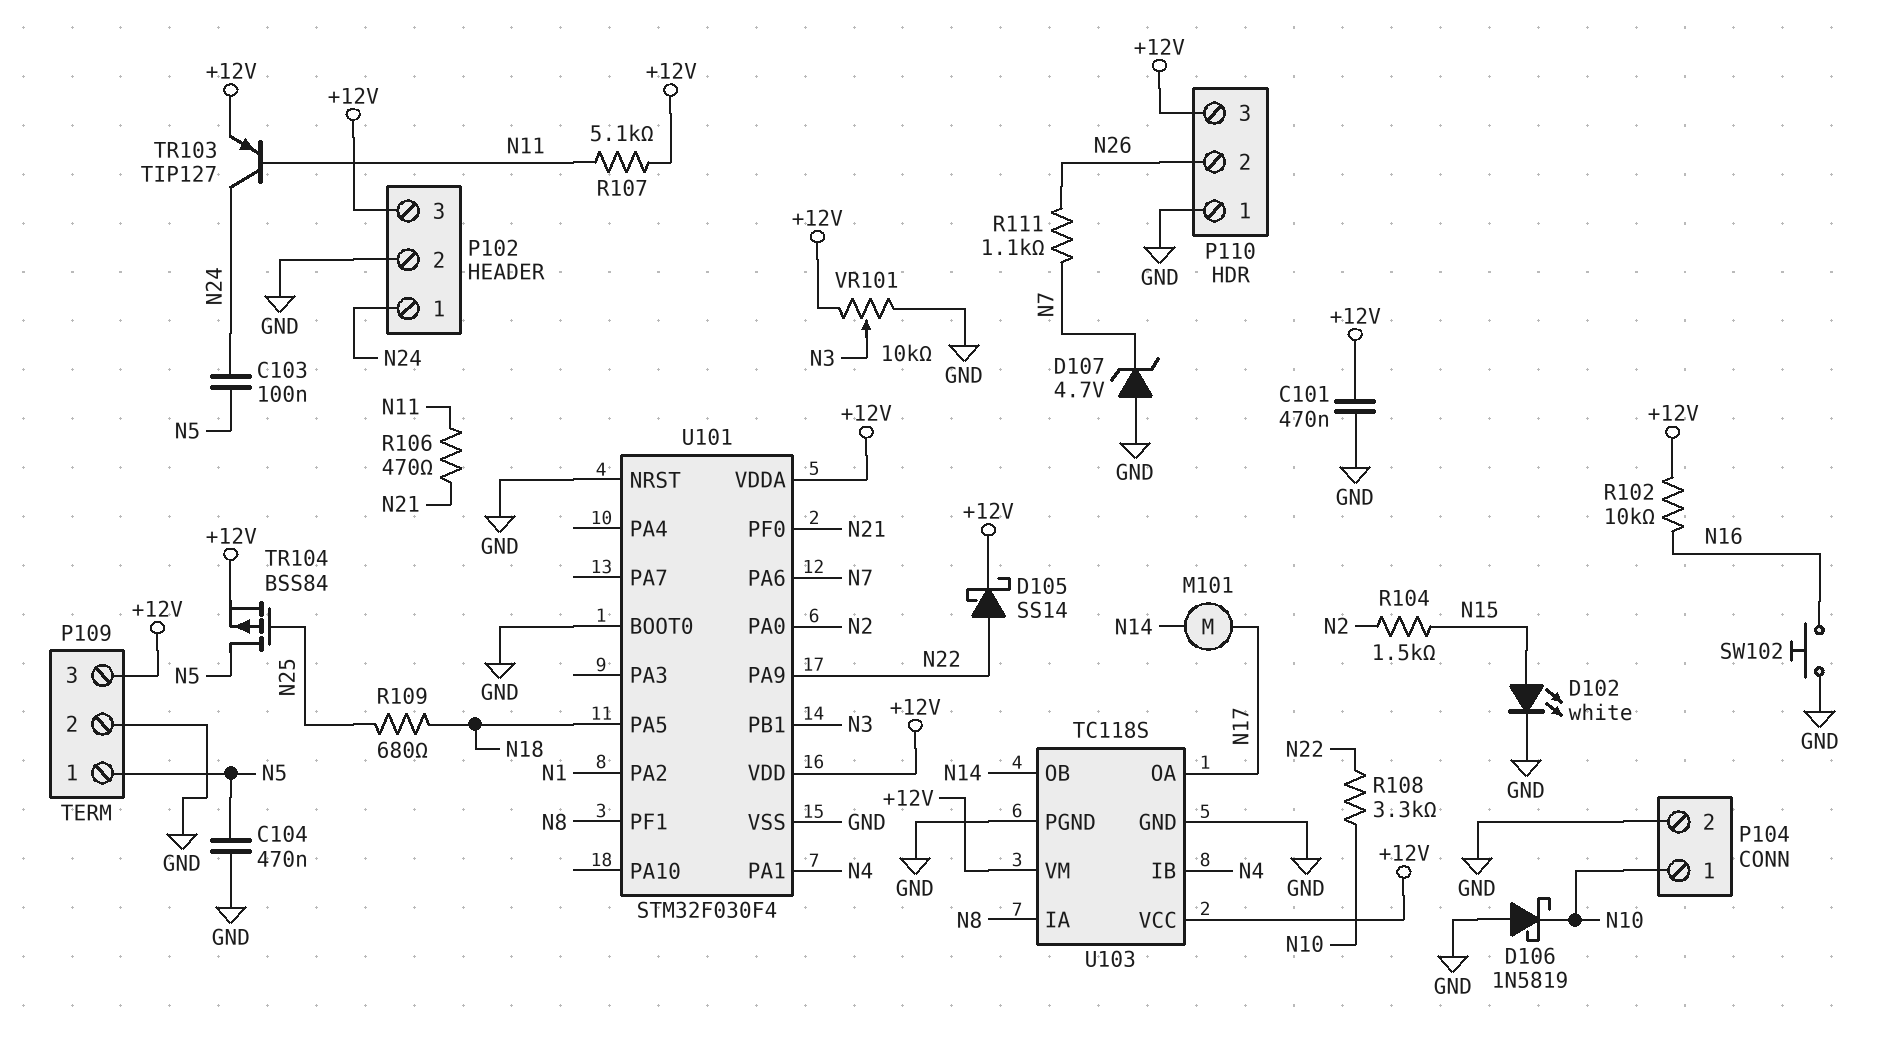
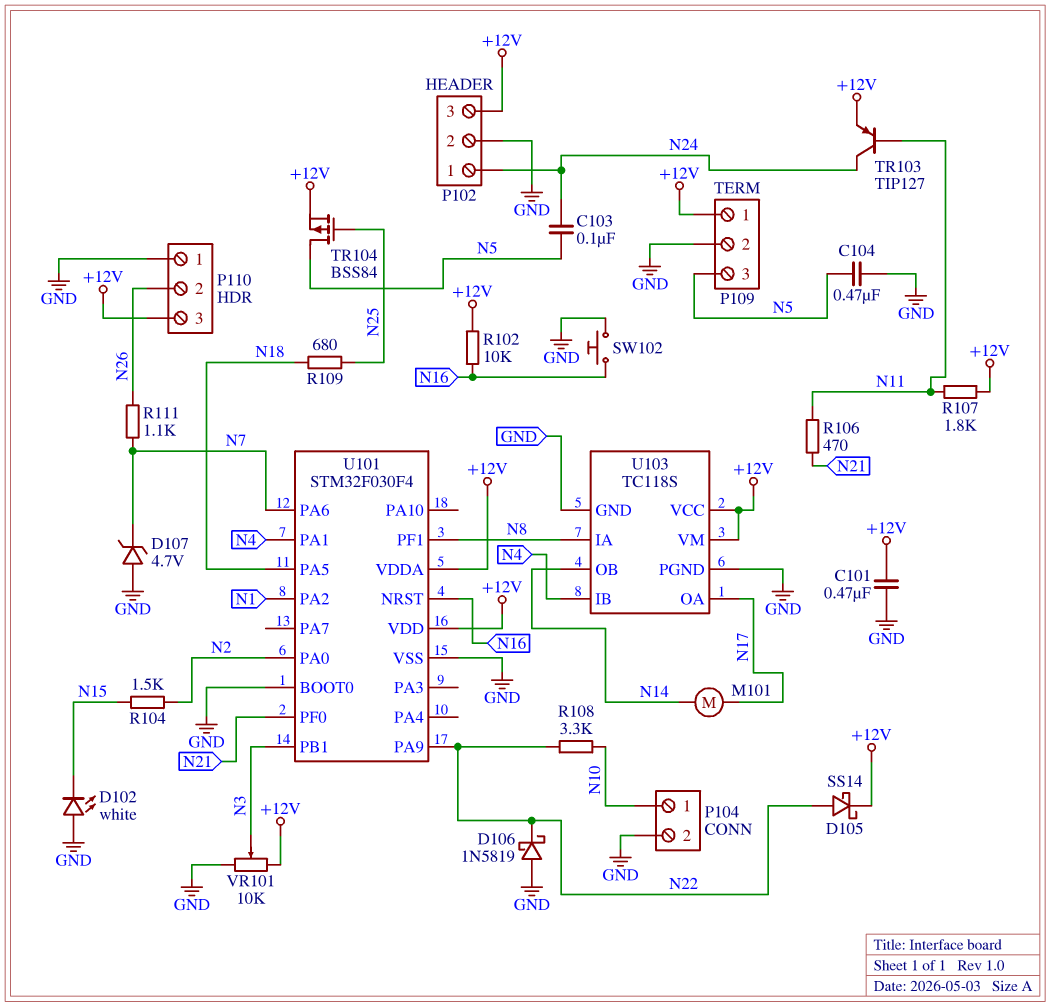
D102: LED white (A N15, K GND) -> LED white (A GND, K N15)
D106: schottky 1N5819 (A GND, K N10) -> schottky 1N5819 (A GND, K N22)
P109 pin 1: N5 -> +12V
P109 pin 3: +12V -> N5
R107: 5.1k (+12V, N11) -> 1.8k (+12V, N11)
U101 pin NRST: GND -> N16

